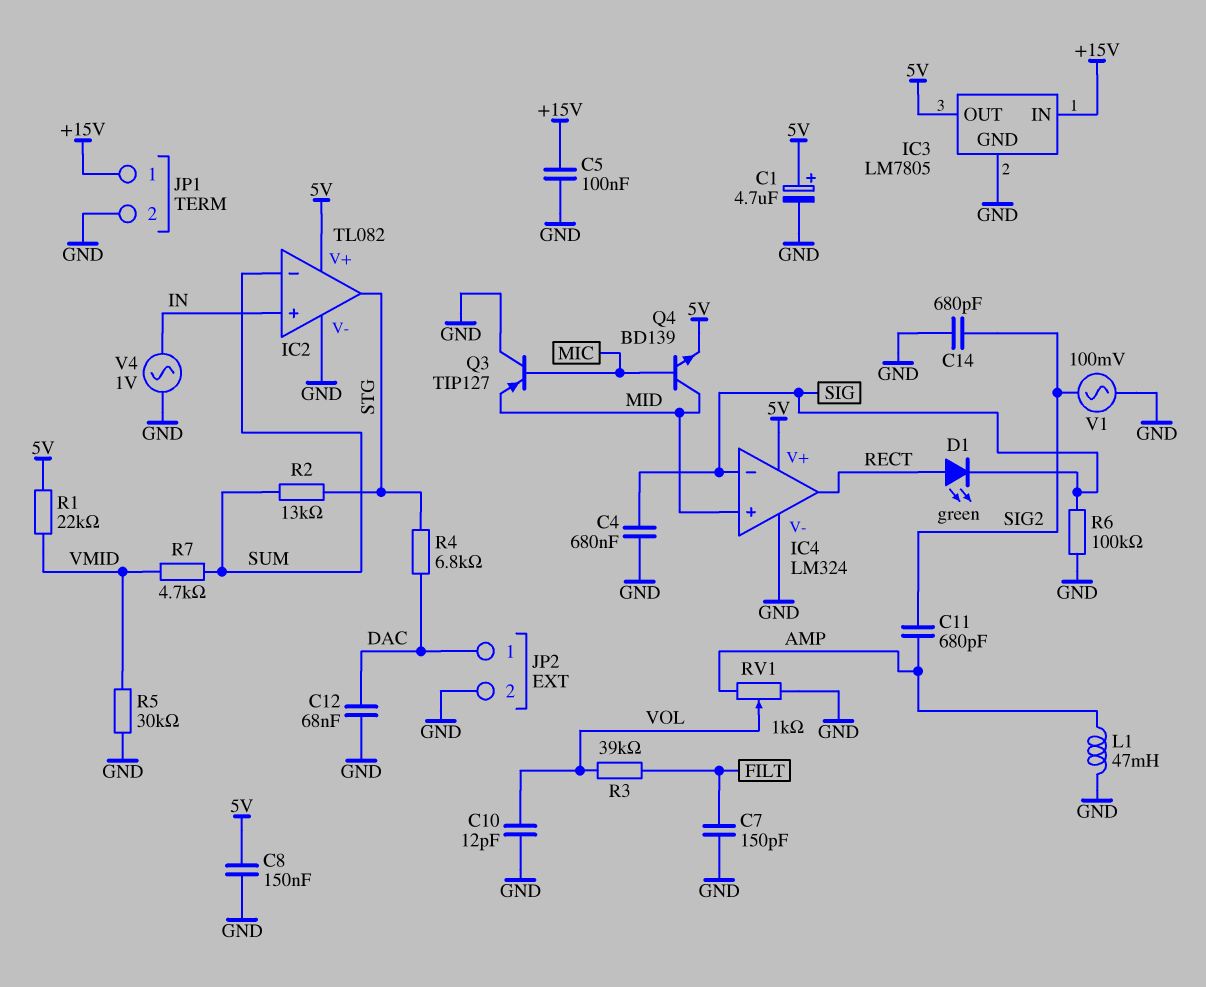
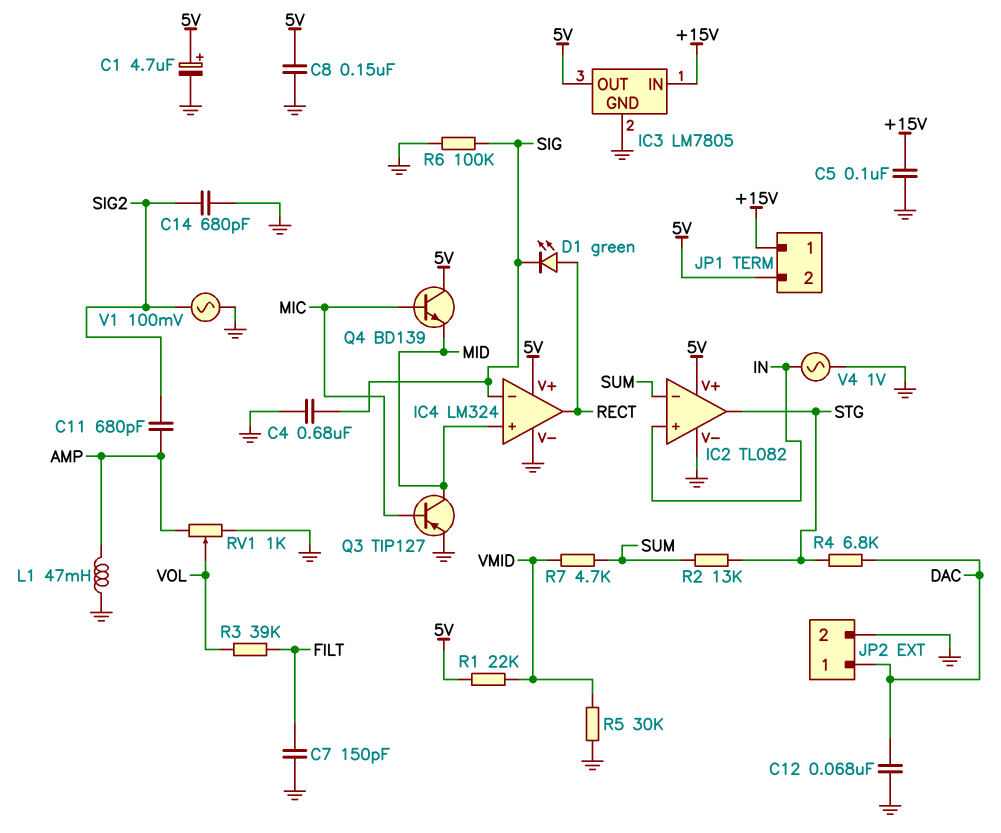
C10: 12pF (GND, VOL) -> none
JP1 pin 2: GND -> 5V
Q3: PNP TIP127 (B MIC, C GND, E MID) -> PNP TIP127 (B MIC, C MID, E GND)
Q4: NPN BD139 (B MIC, C MID, E 5V) -> NPN BD139 (B MIC, C 5V, E MID)

